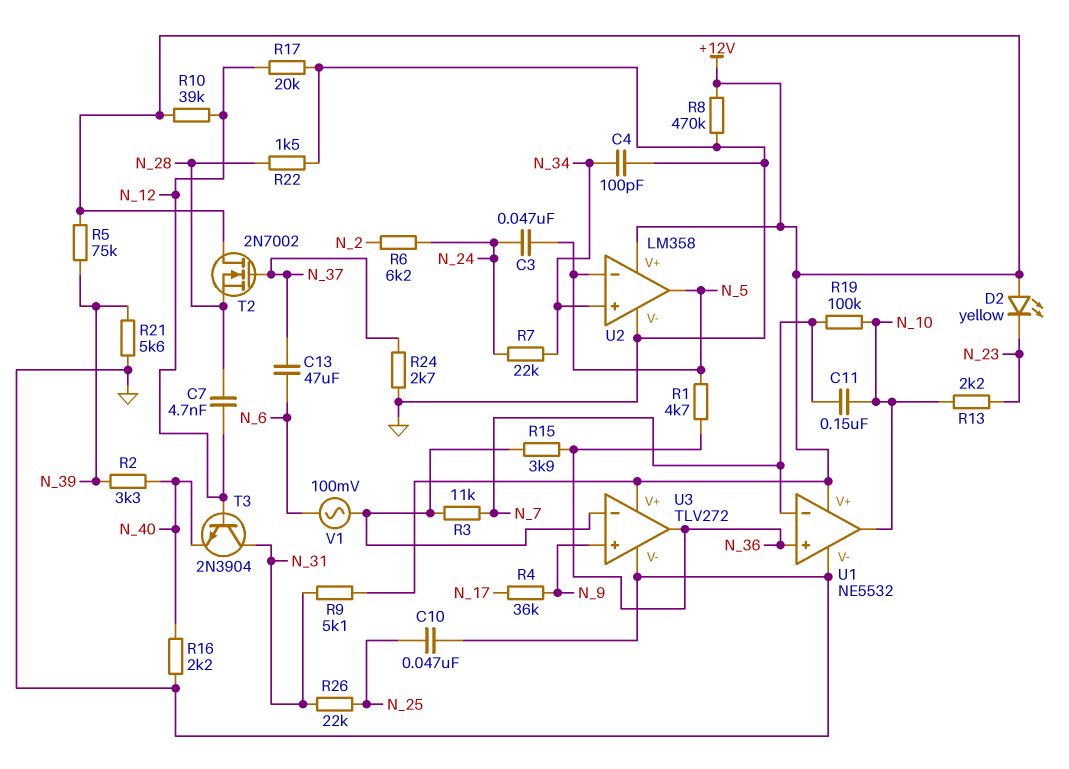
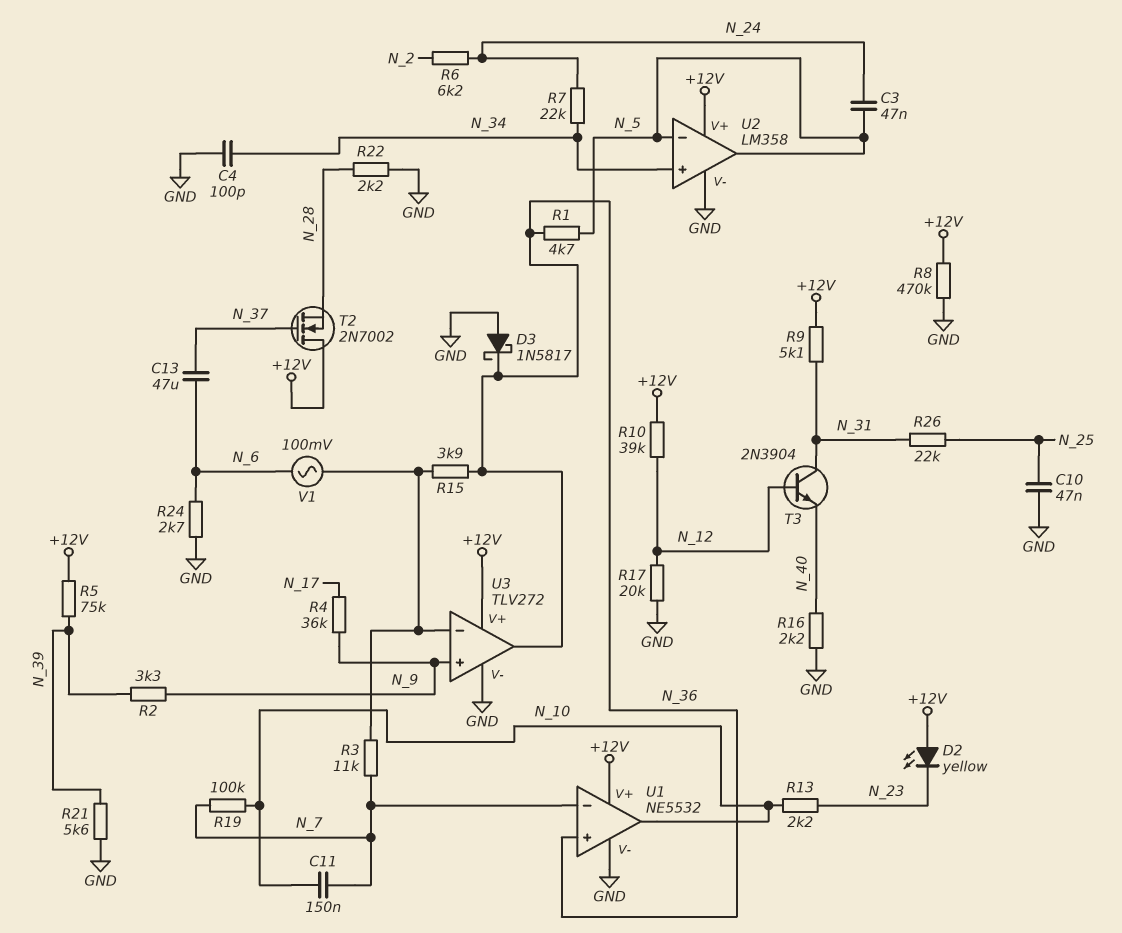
C7: 4.7nF (N_12, N_28) -> none
D3: none -> schottky 1N5817 (A GND, K N_36)
R2: 3.3k (N_39, N_40) -> 3.3k (N_9, N_39)
R22: 1.5k (GND, N_28) -> 2.2k (GND, N_28)
R24: 2.7k (GND, N_37) -> 2.7k (GND, N_6)

